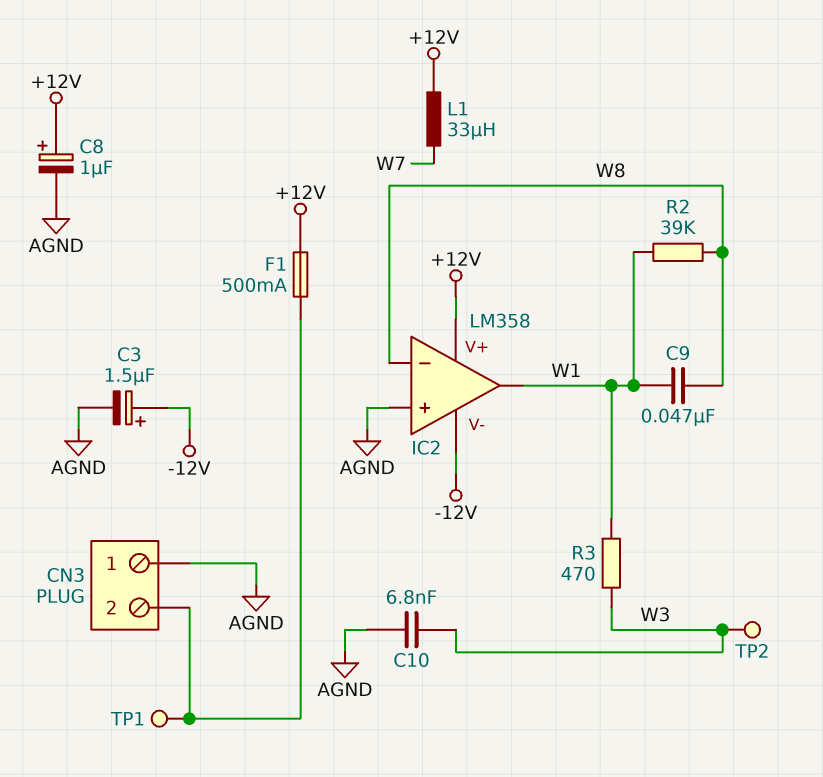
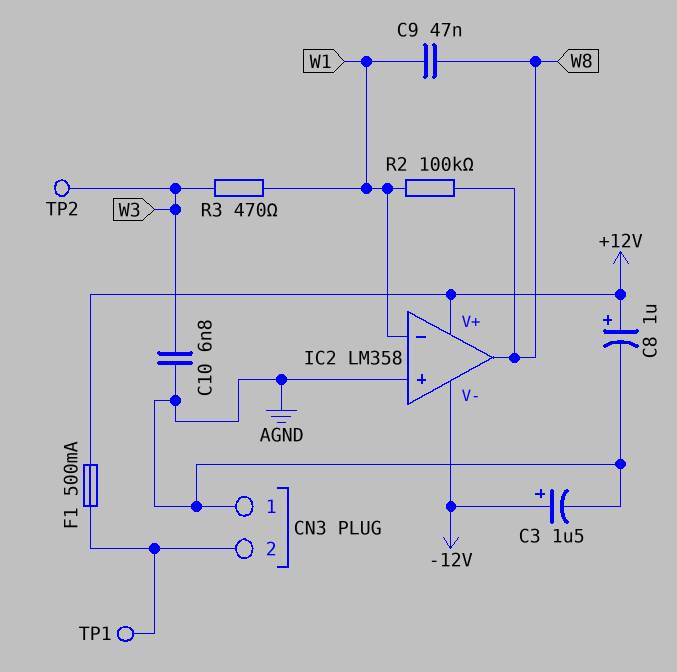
IC2 pin in-: W8 -> W1
IC2 pin out: W1 -> W8
L1: 33uH (+12V, W7) -> none
R2: 39k (W1, W8) -> 100k (W1, W8)

